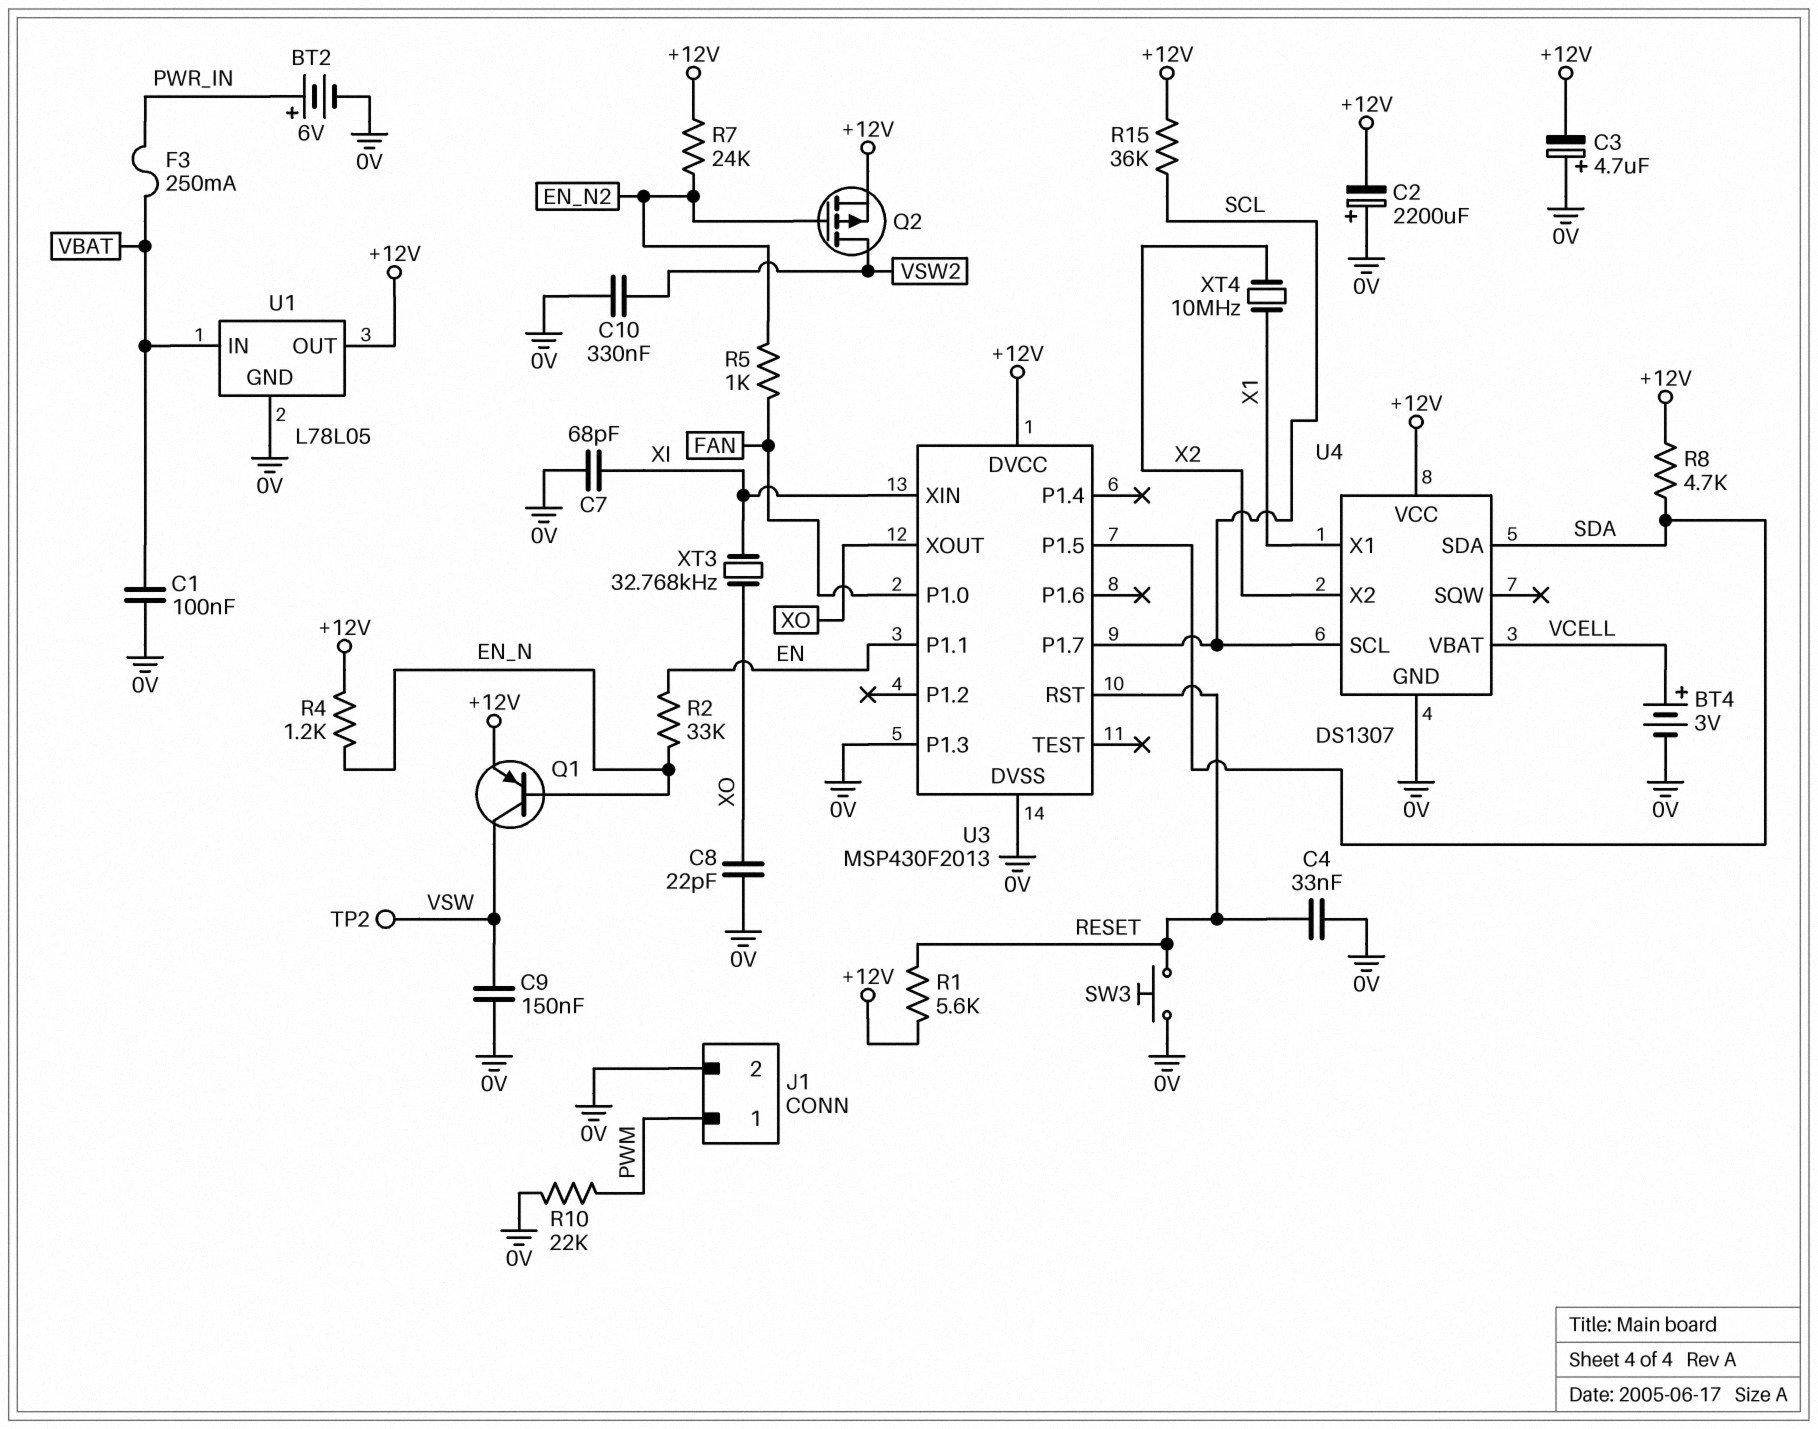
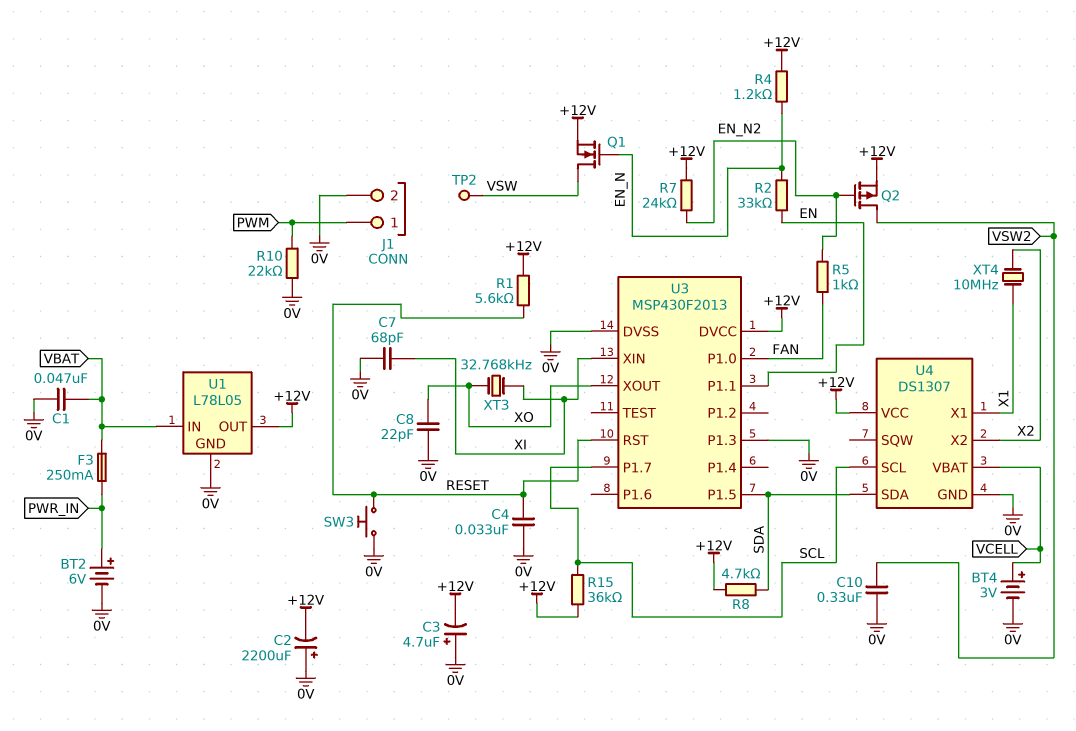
C1: 100nF (0V, VBAT) -> 47nF (0V, VBAT)
C9: 150nF (0V, VSW) -> none
Q1: PNP (B EN_N, C VSW, E +12V) -> NMOS (G EN_N, D VSW, S +12V)

